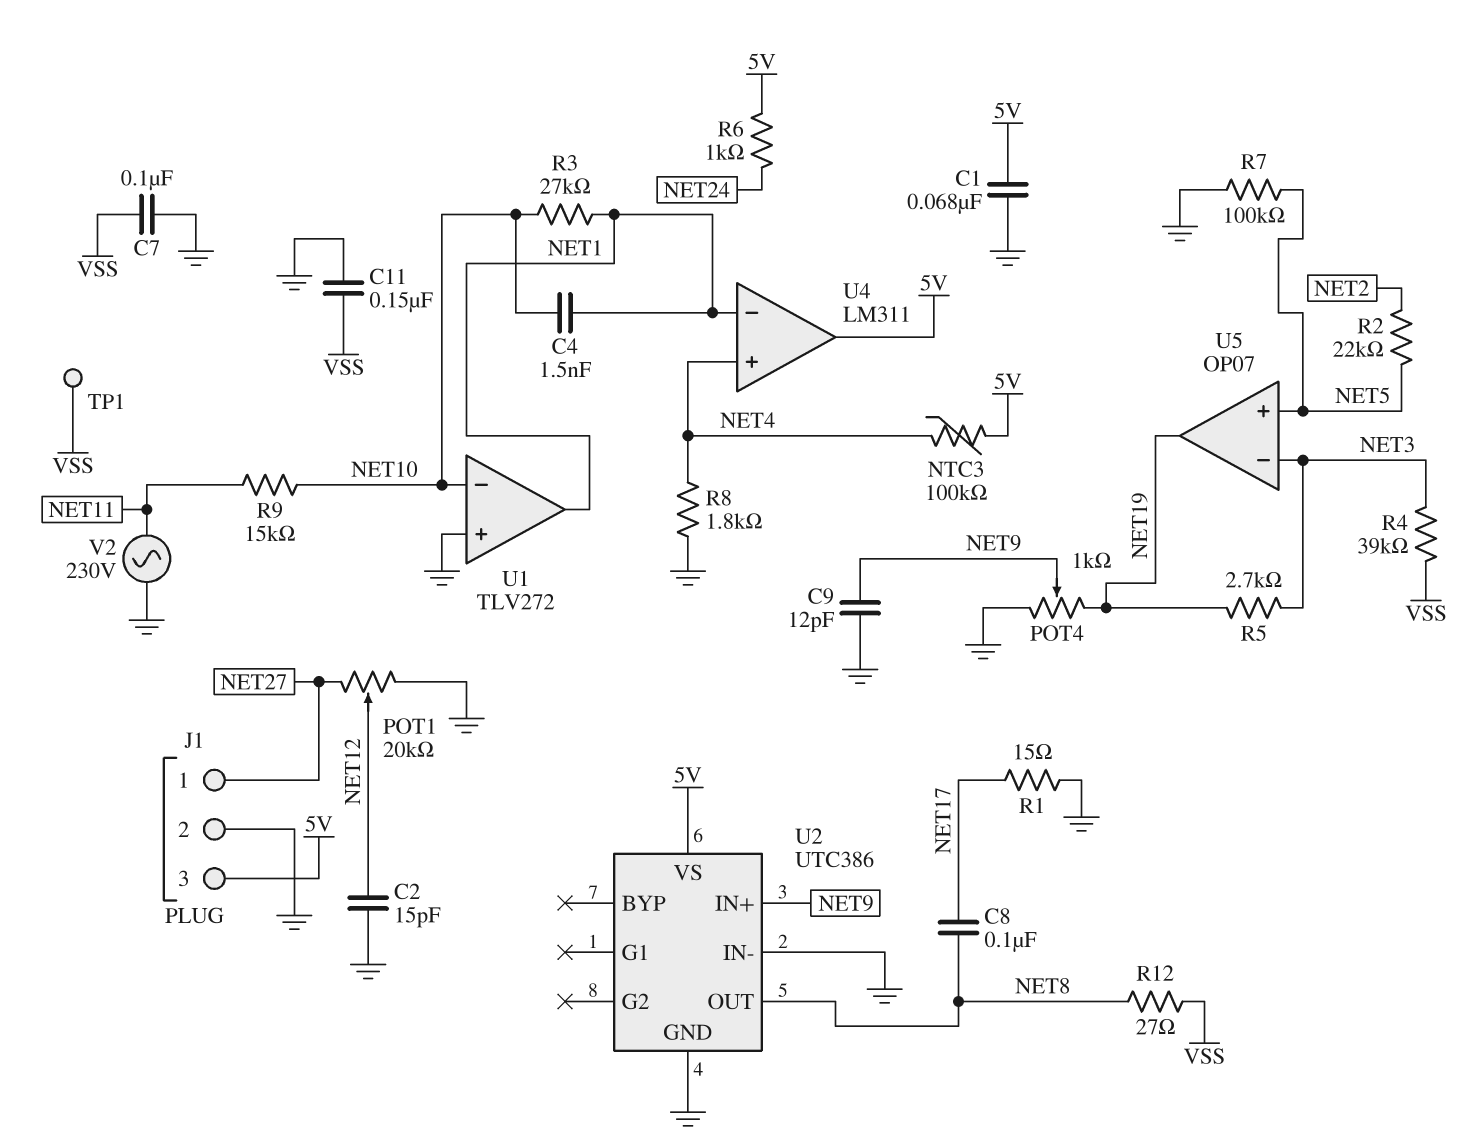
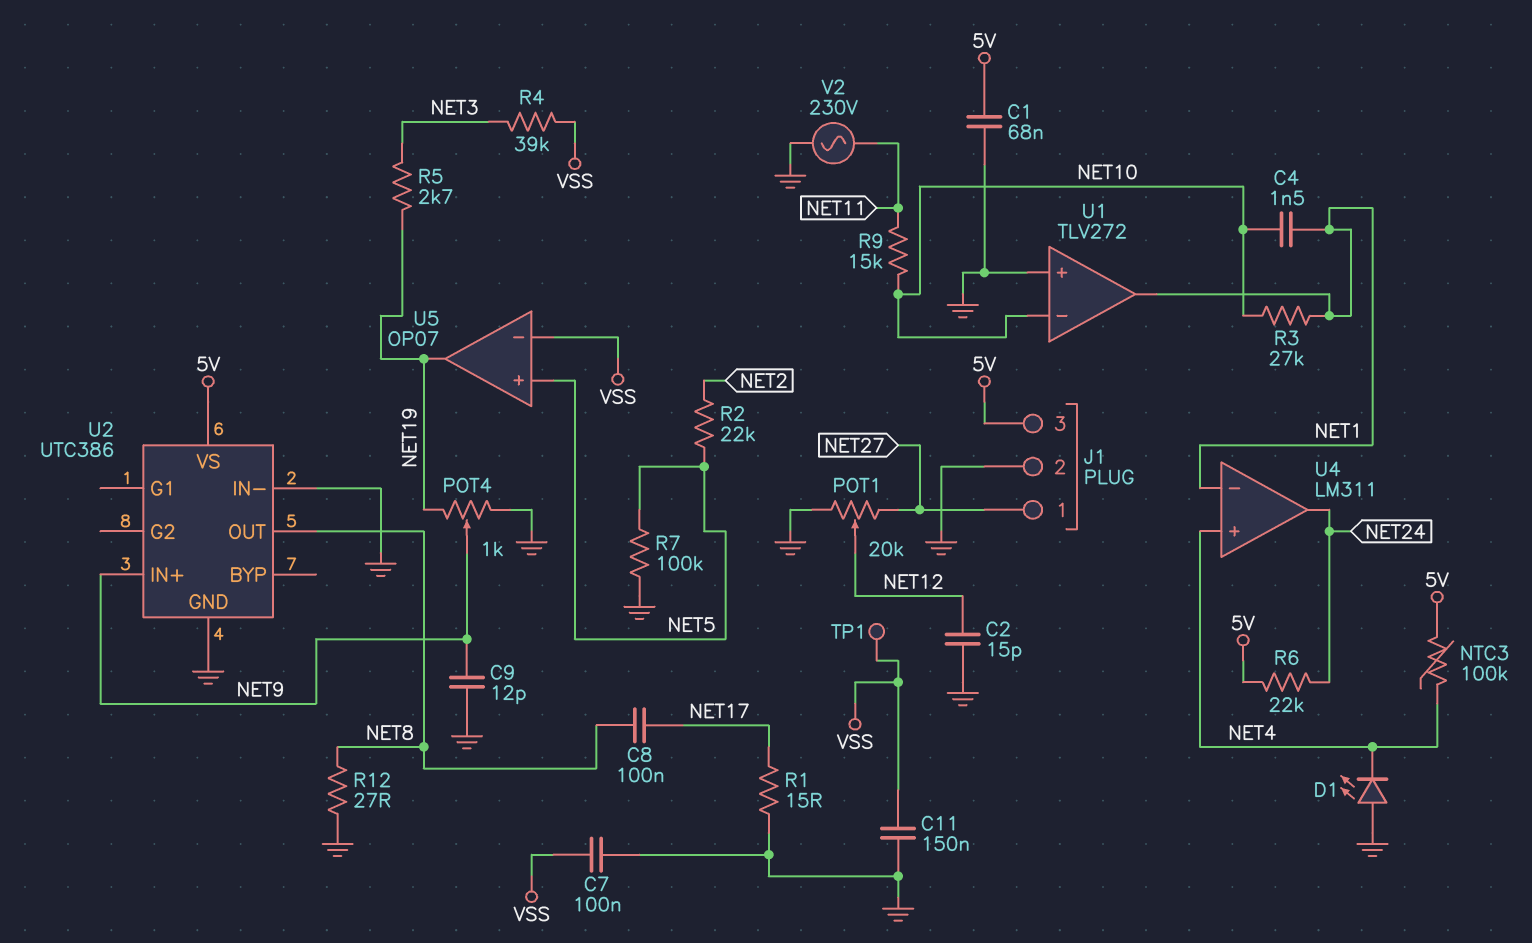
D1: none -> LED (A GND, K NET4)
R6: 1k (5V, NET24) -> 22k (5V, NET24)
R8: 1.8k (GND, NET4) -> none
R12: 27 (NET8, VSS) -> 27 (GND, NET8)
U4 pin out: 5V -> NET24
U5 pin in-: NET3 -> VSS

